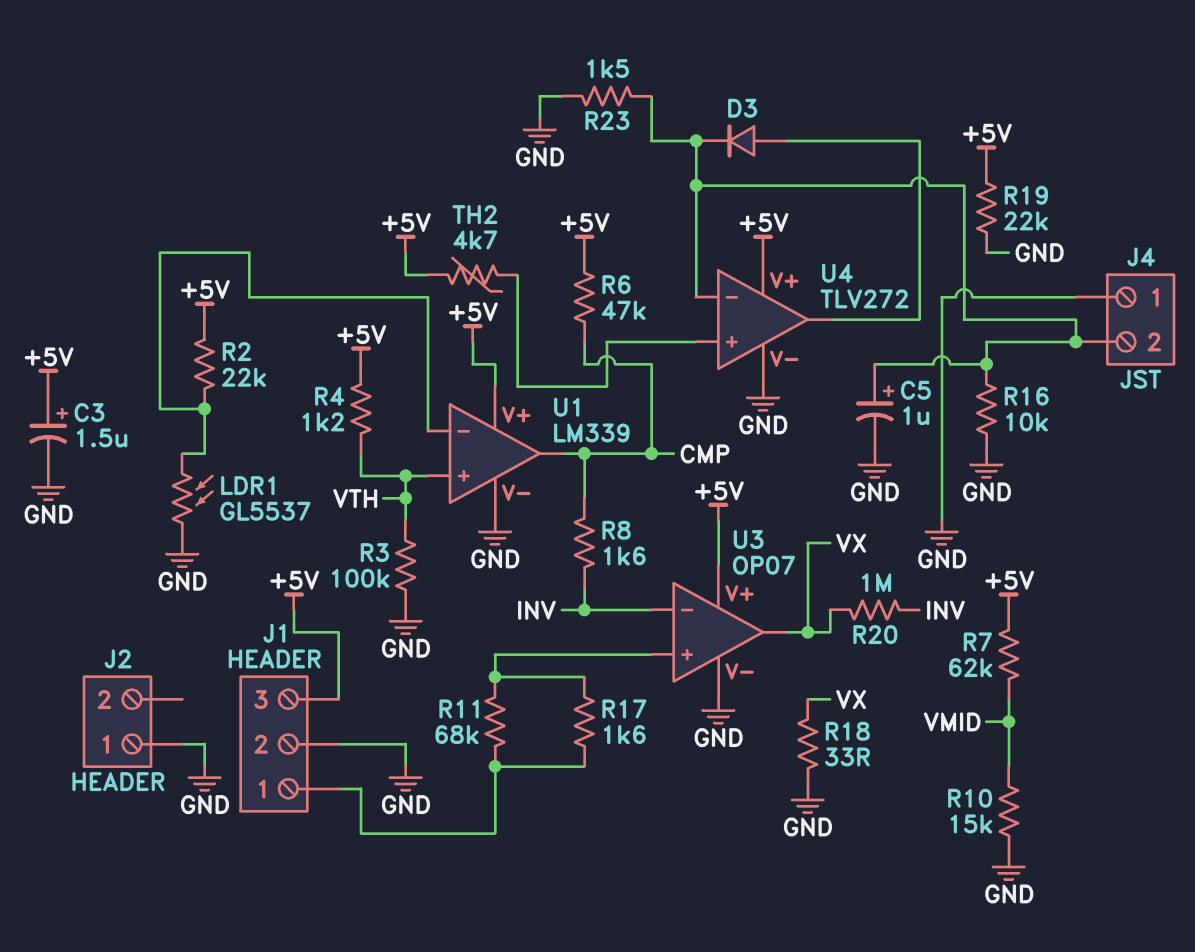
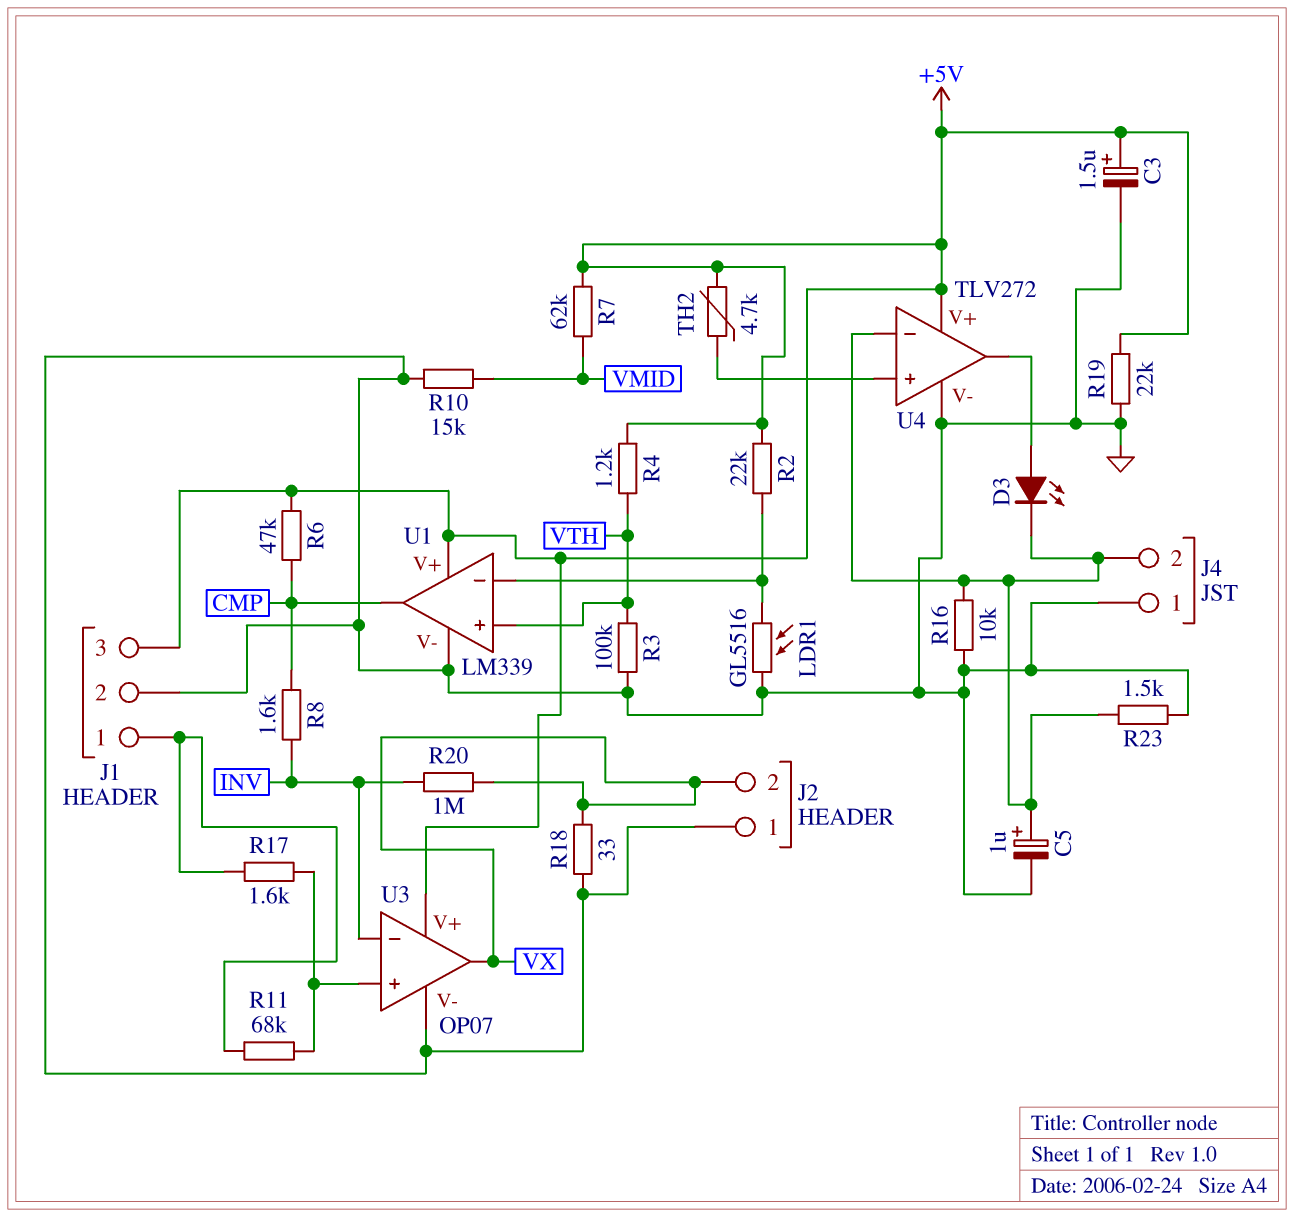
D3: diode (A U4/out, K J4/2) -> LED (A U4/out, K J4/2)
J2 pin 2: none -> VX
LDR1: GL5537 (GND, U1/in-) -> GL5516 (GND, U1/in-)

